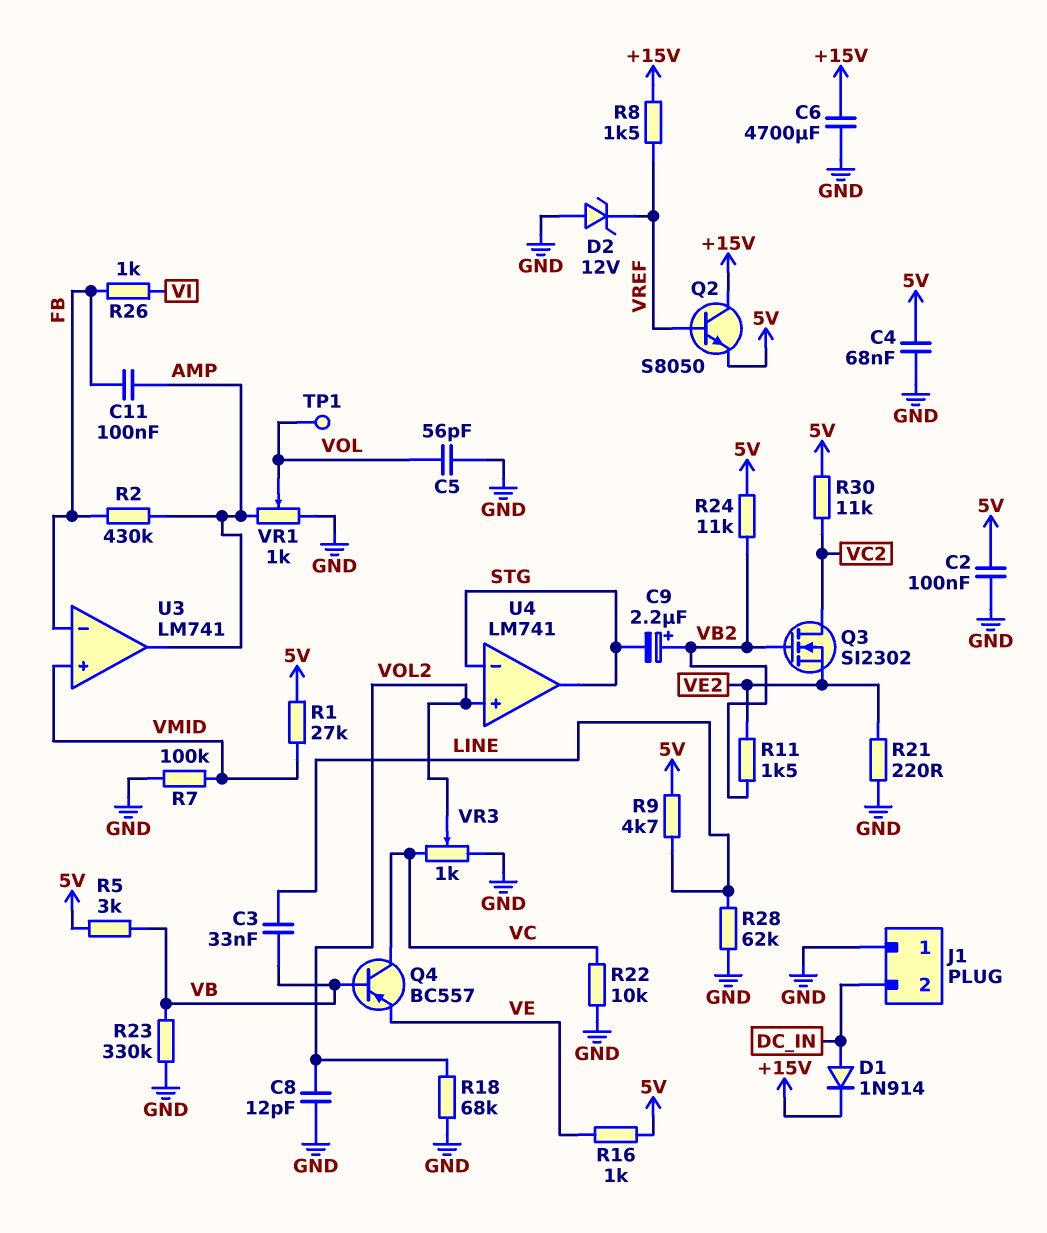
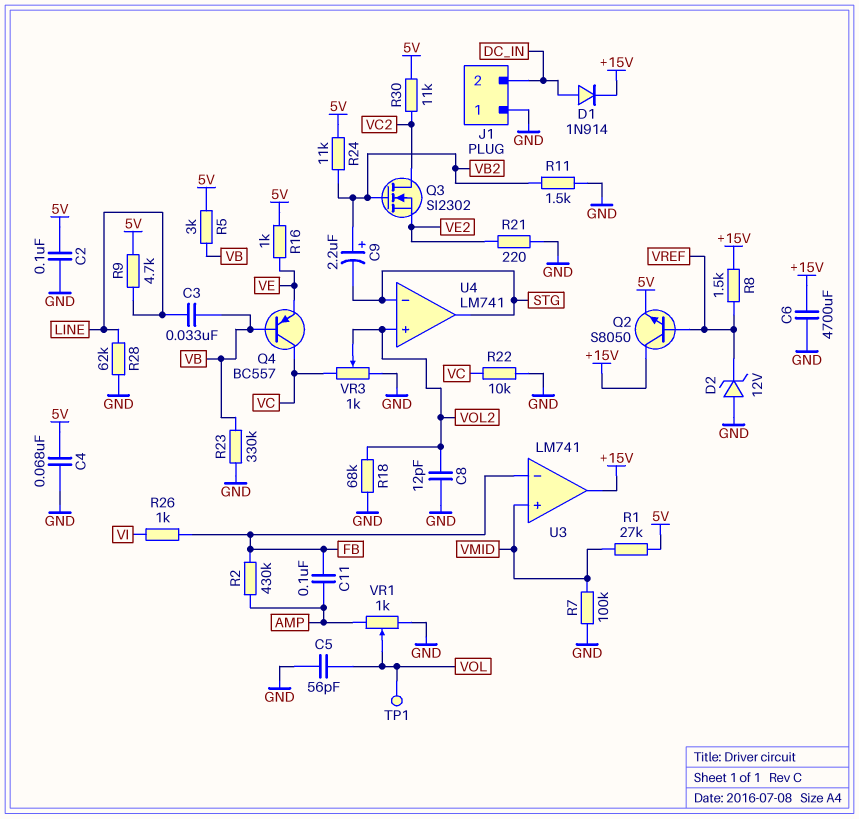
R11: 1.5k (VB2, VE2) -> 1.5k (GND, VB2)
U3 pin out: AMP -> +15V

